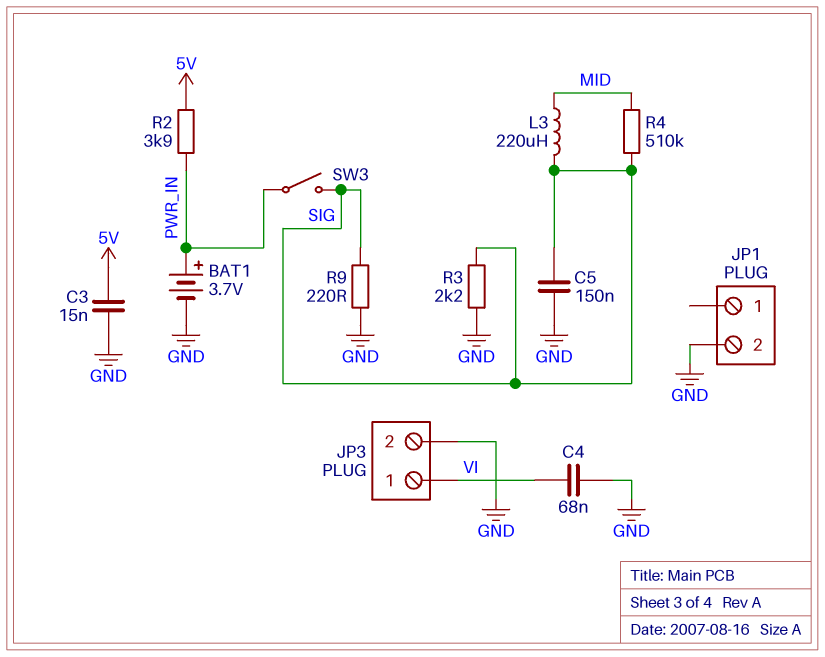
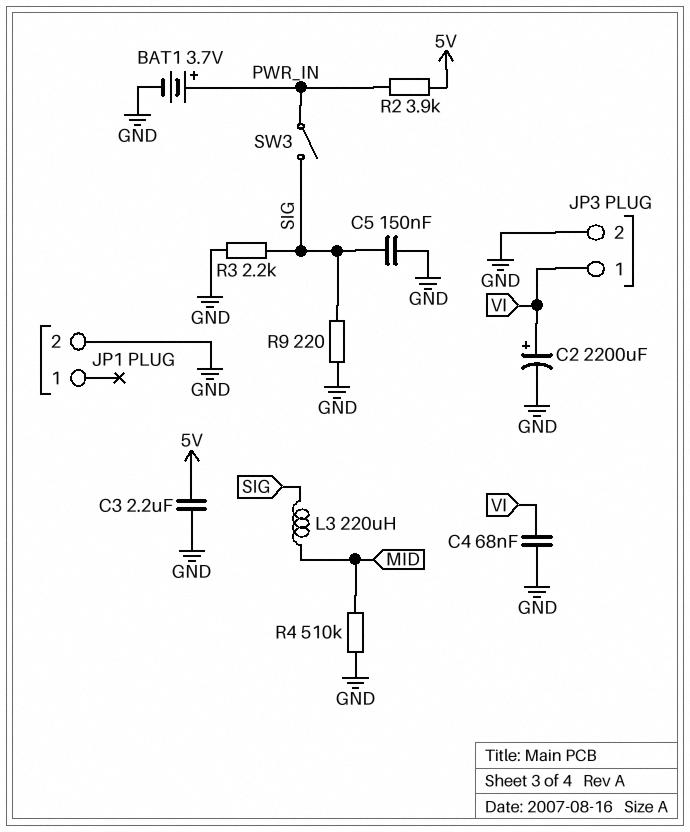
C2: none -> 2200uF (plus VI, minus GND)
C3: 15nF (5V, GND) -> 2.2uF (5V, GND)
R4: 510k (MID, SIG) -> 510k (GND, MID)

